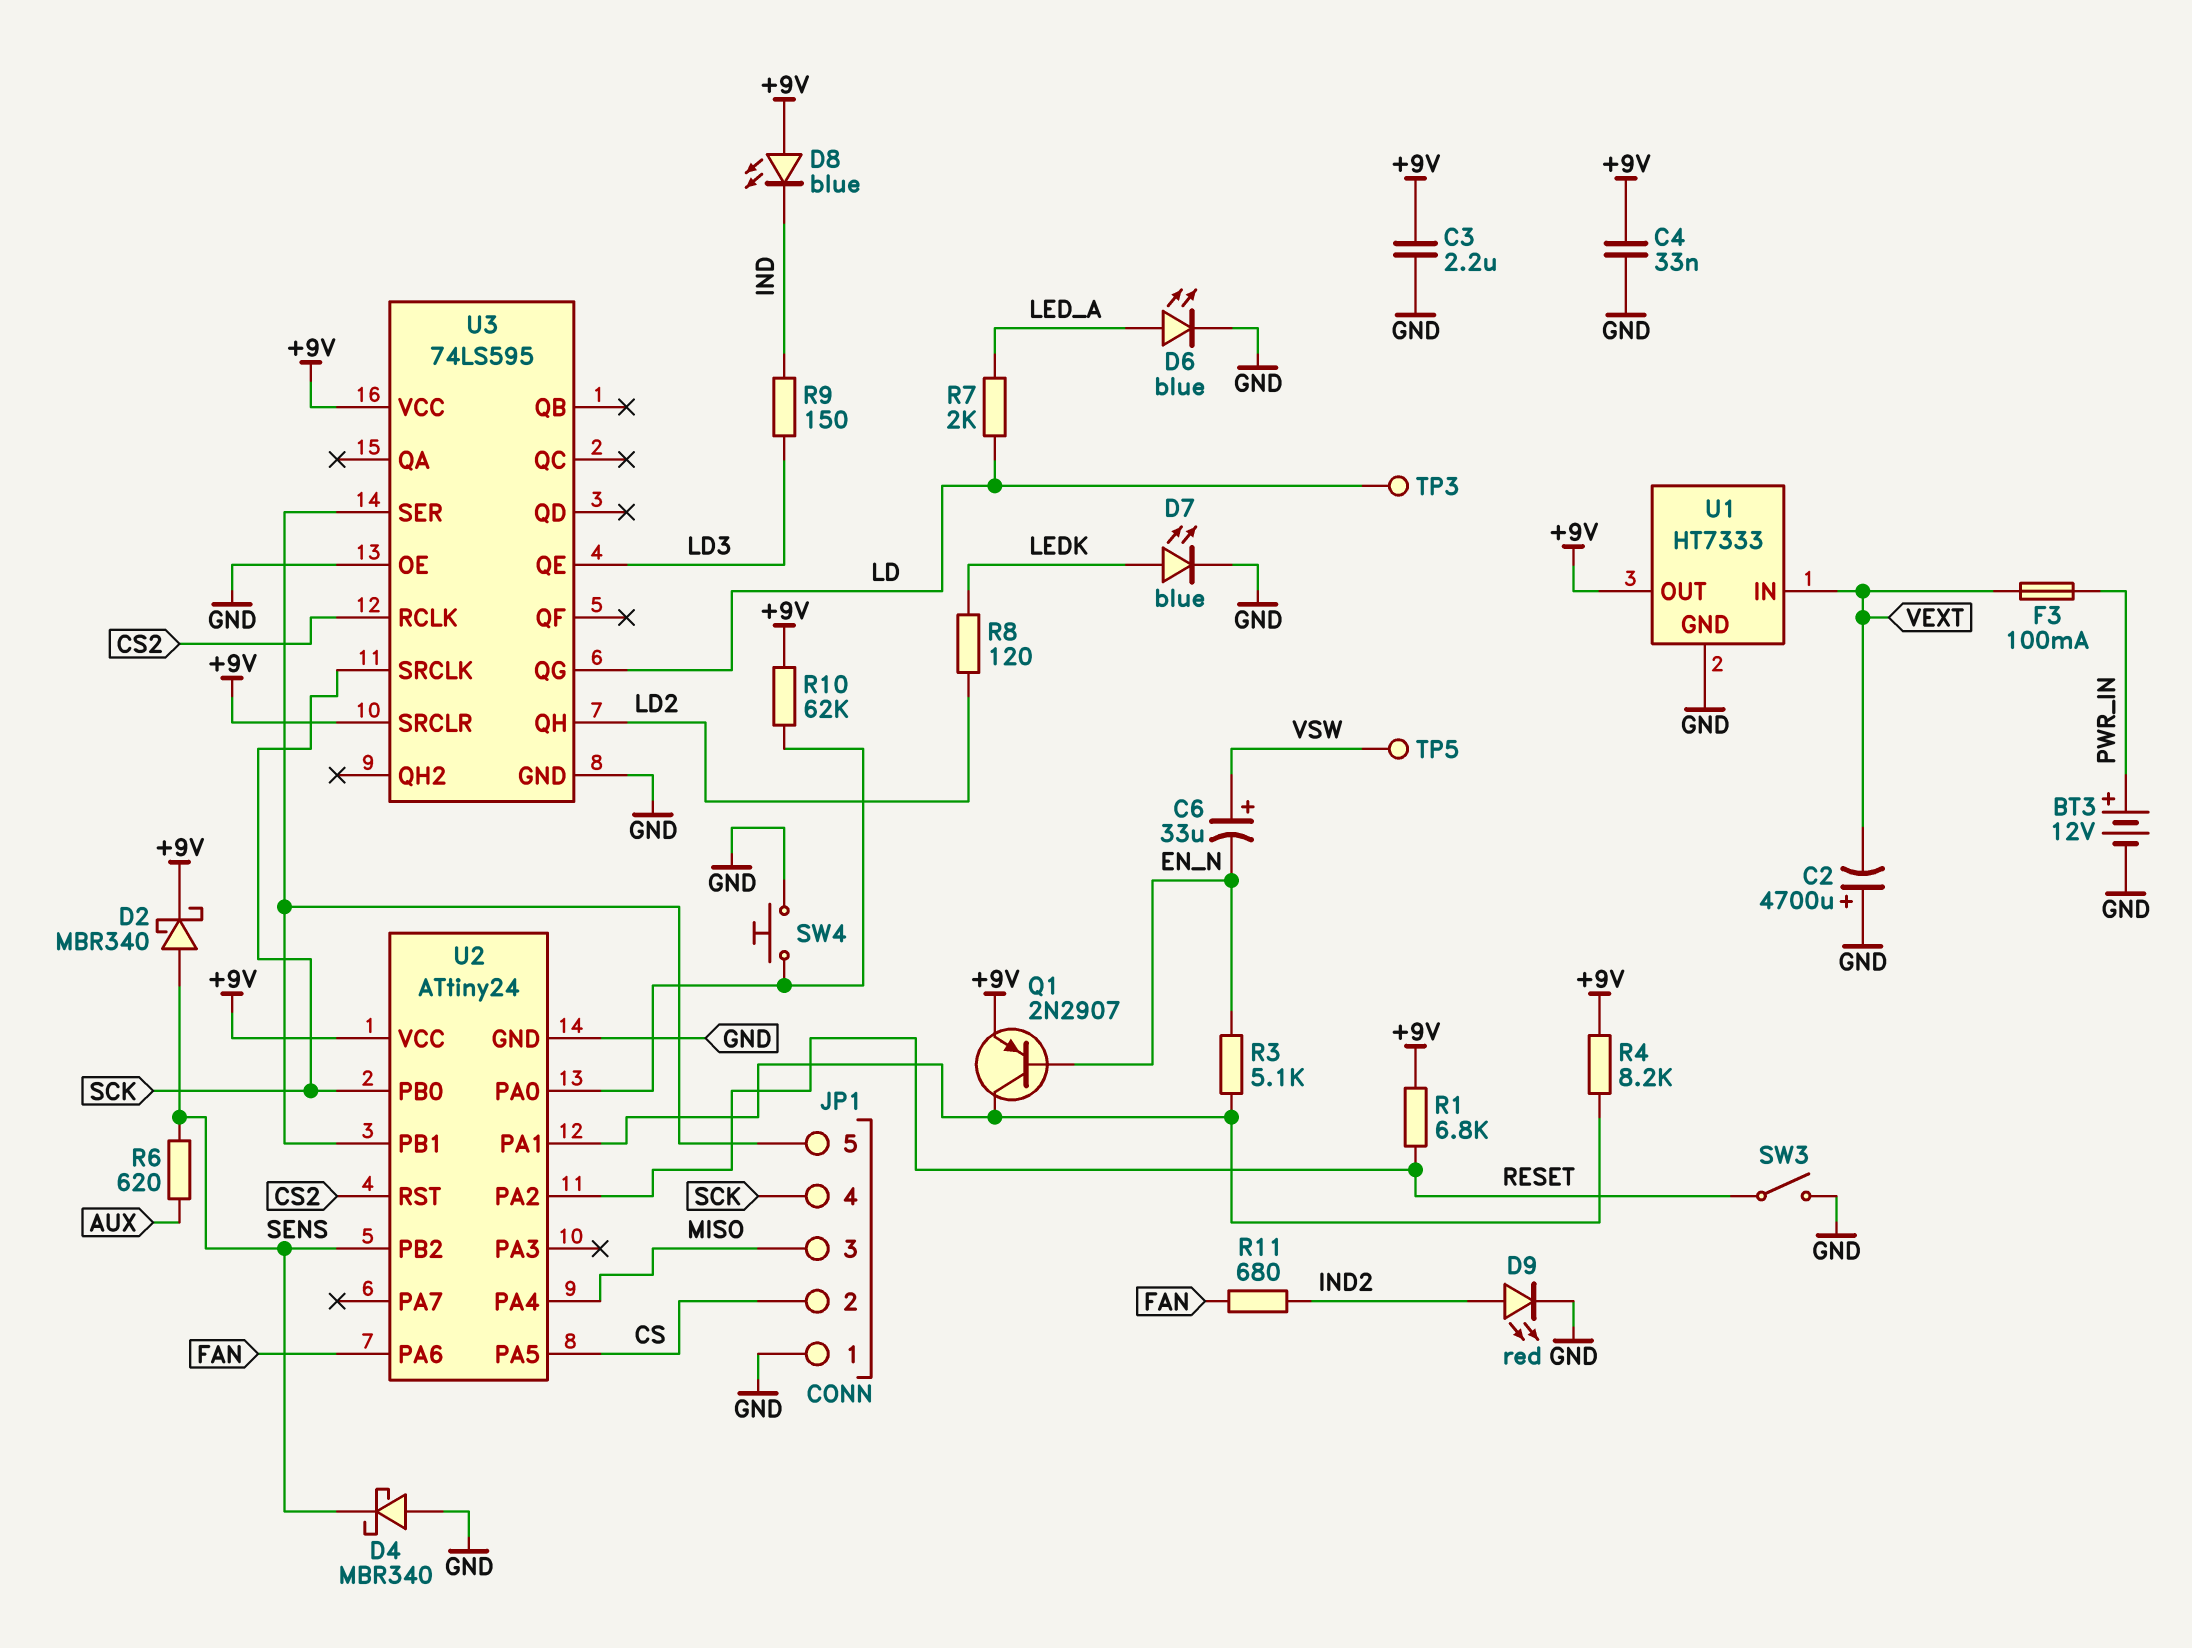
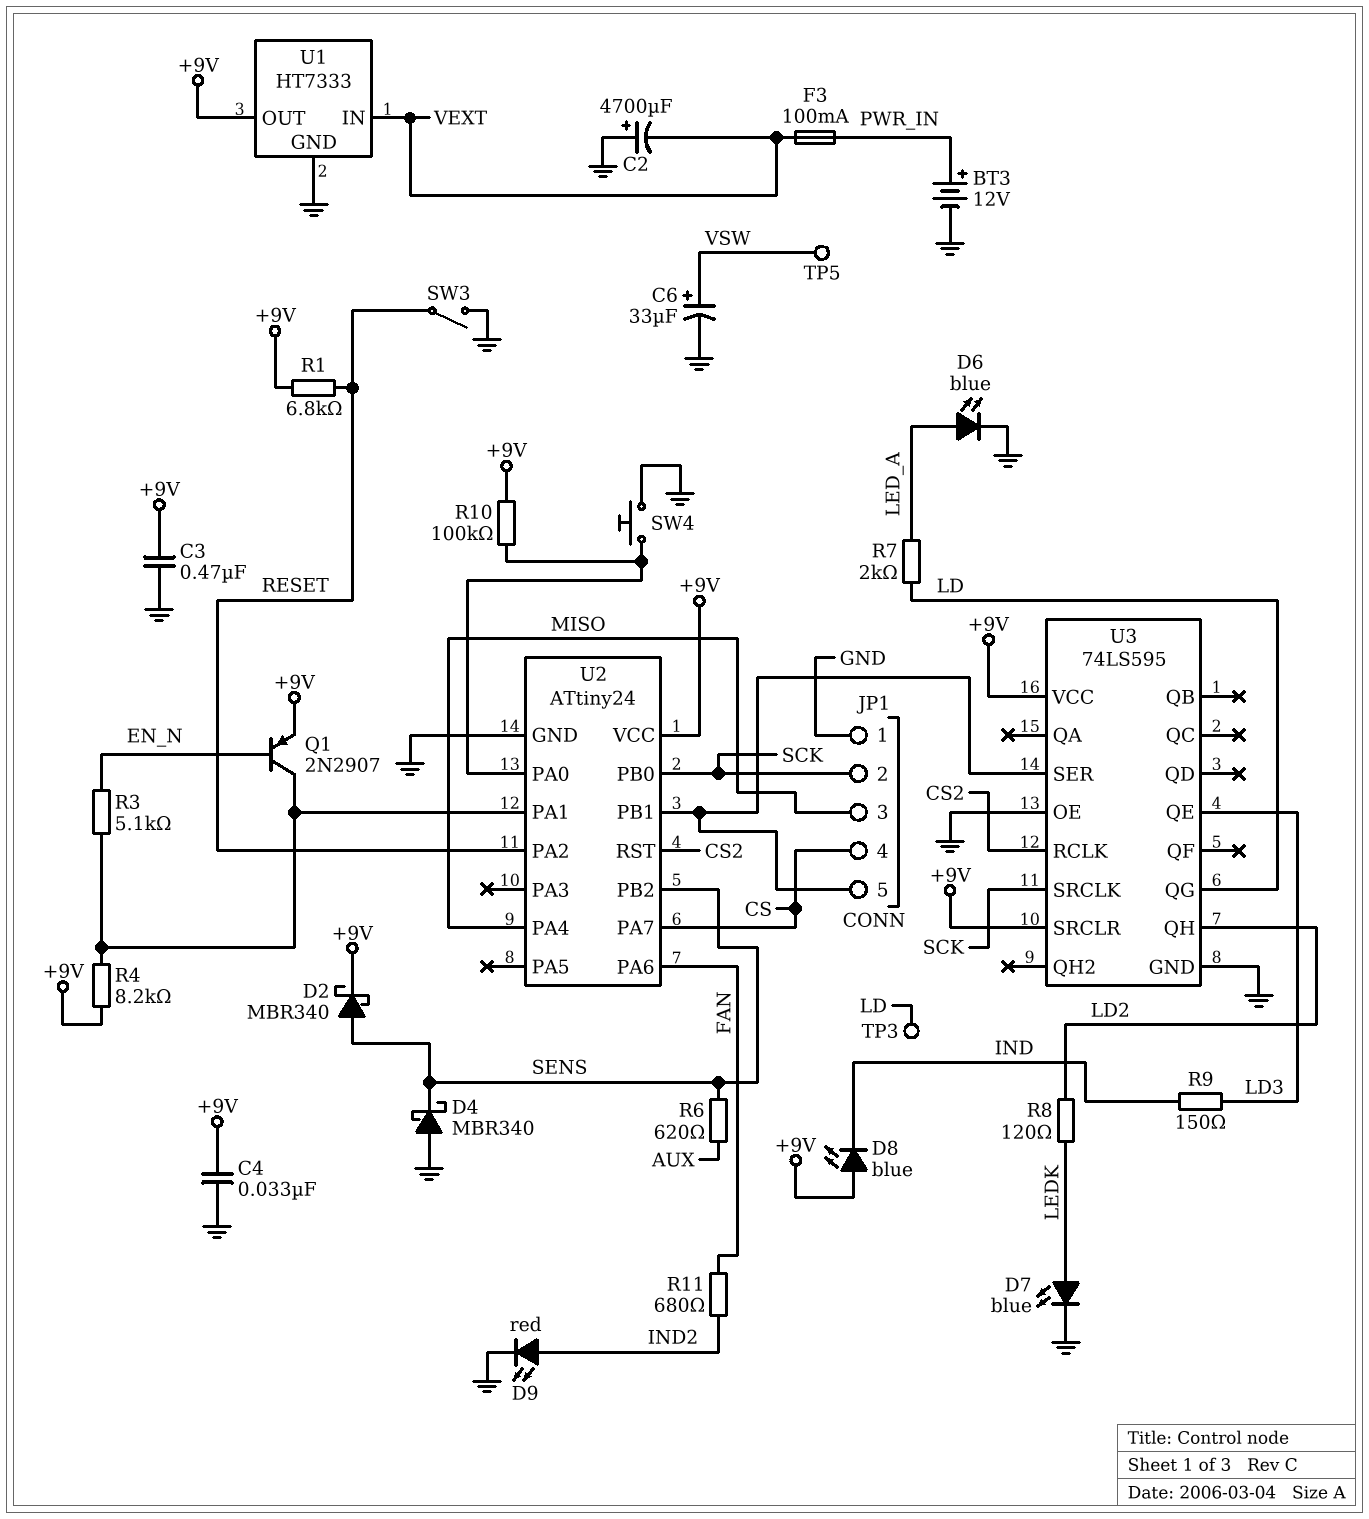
C3: 2.2uF (+9V, GND) -> 470nF (+9V, GND)
C6: 33uF (plus VSW, minus EN_N) -> 33uF (plus VSW, minus GND)
JP1 pin 2: CS -> SCK
JP1 pin 4: SCK -> CS
R10: 62k (+9V, U2/PA0) -> 100k (+9V, U2/PA0)
U2 pin PA5: CS -> none
U2 pin PA7: none -> CS

